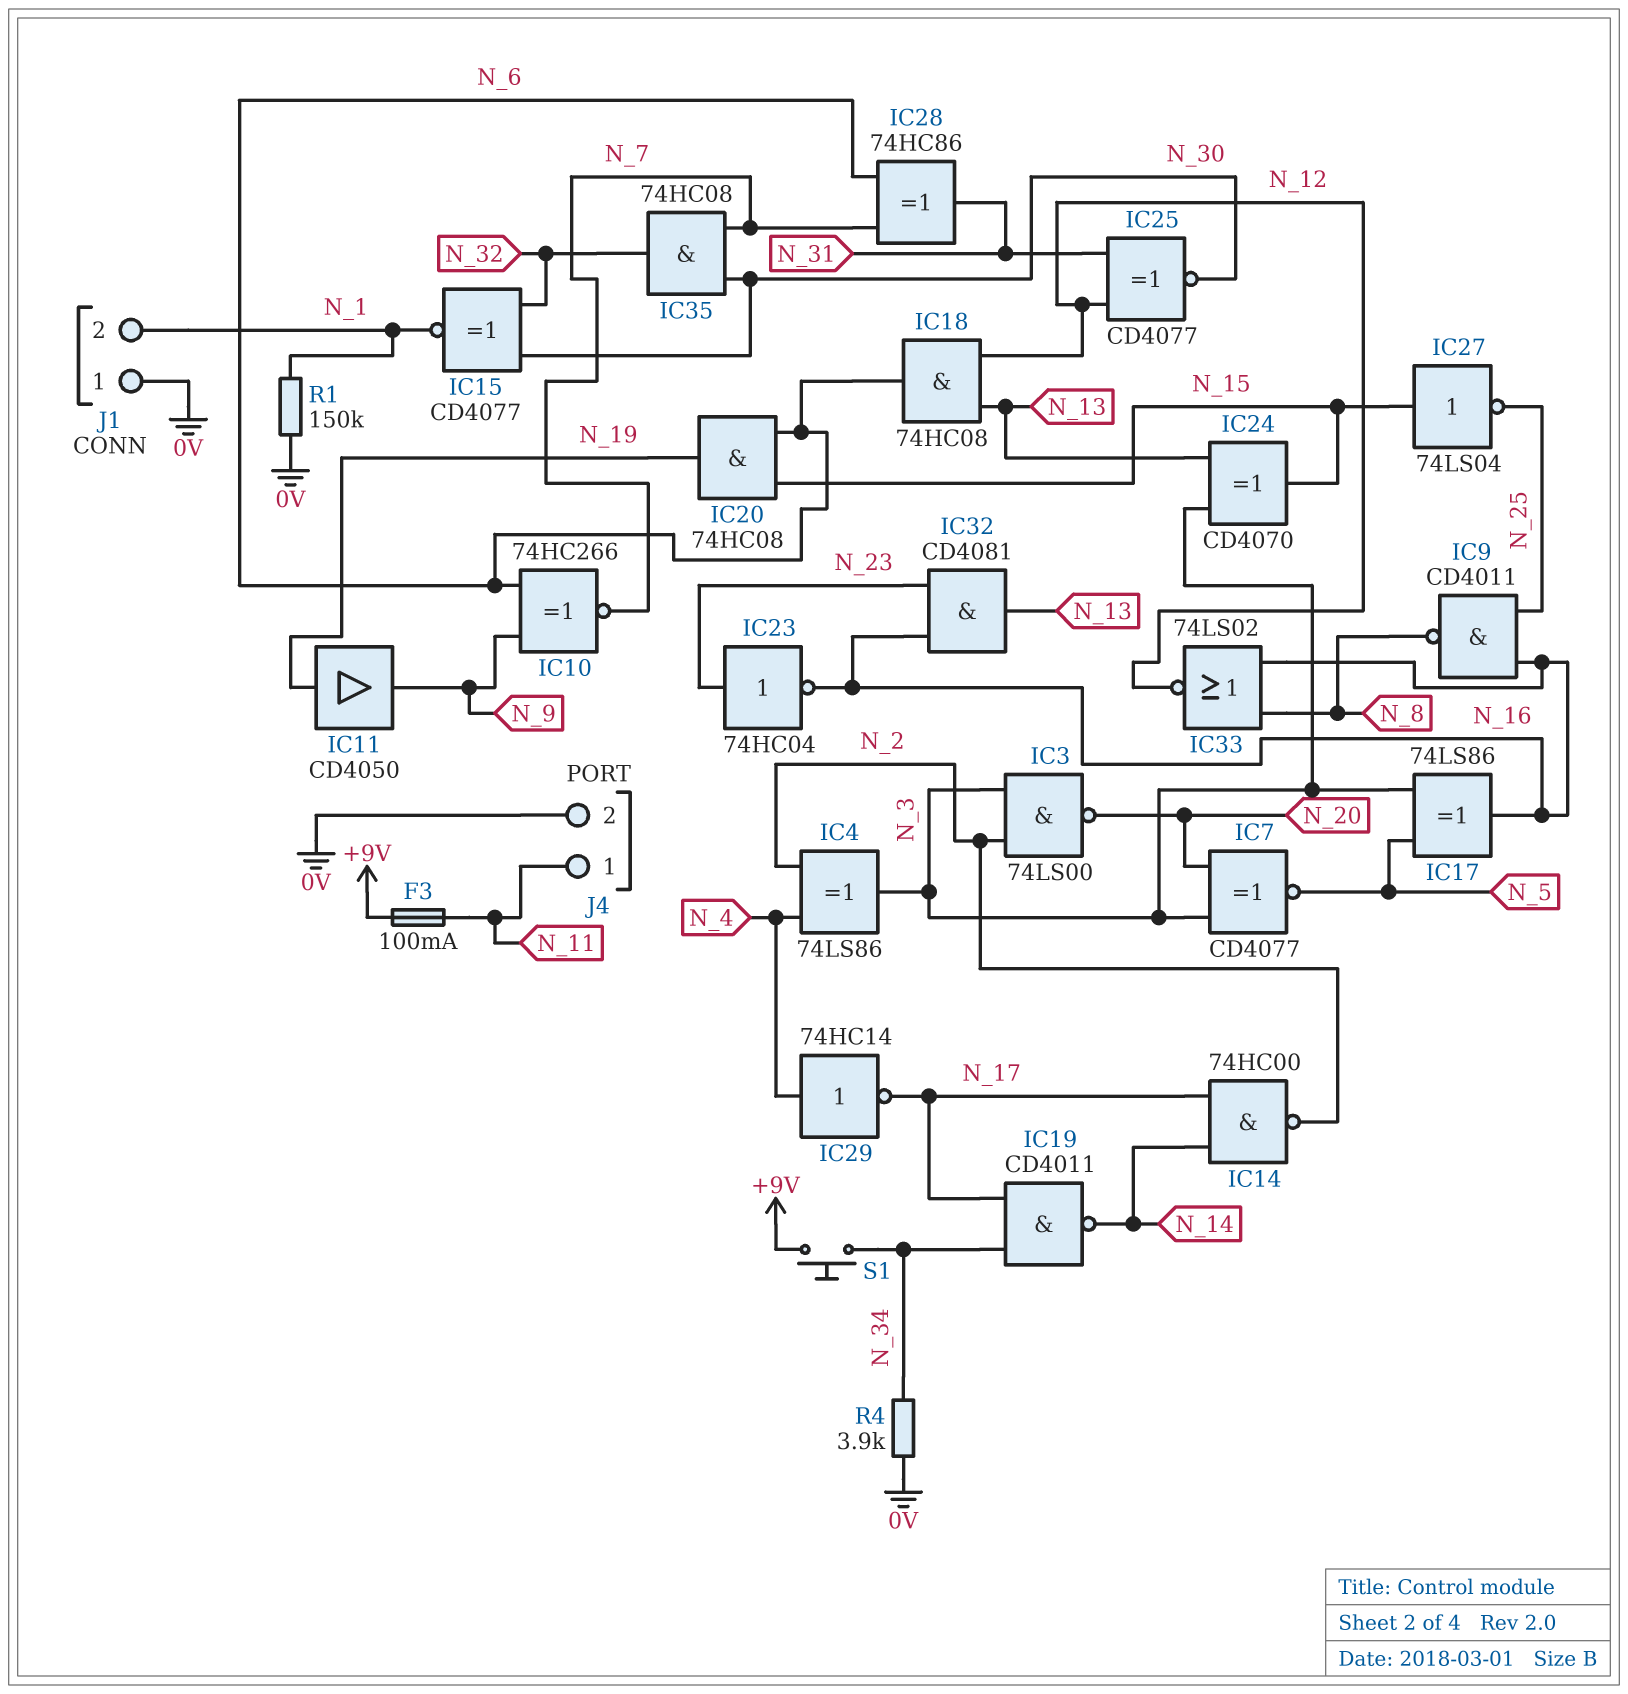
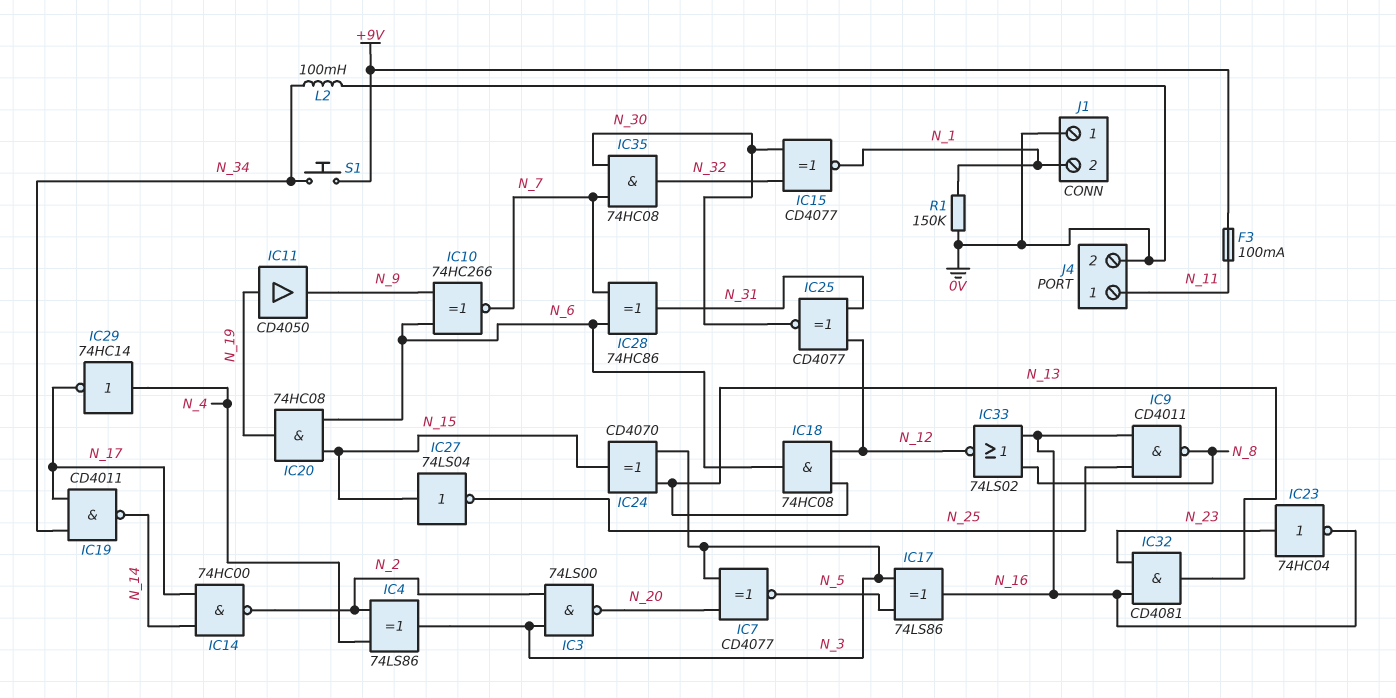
L2: none -> 100mH (0V, N_34)
R4: 3.9k (0V, N_34) -> none

